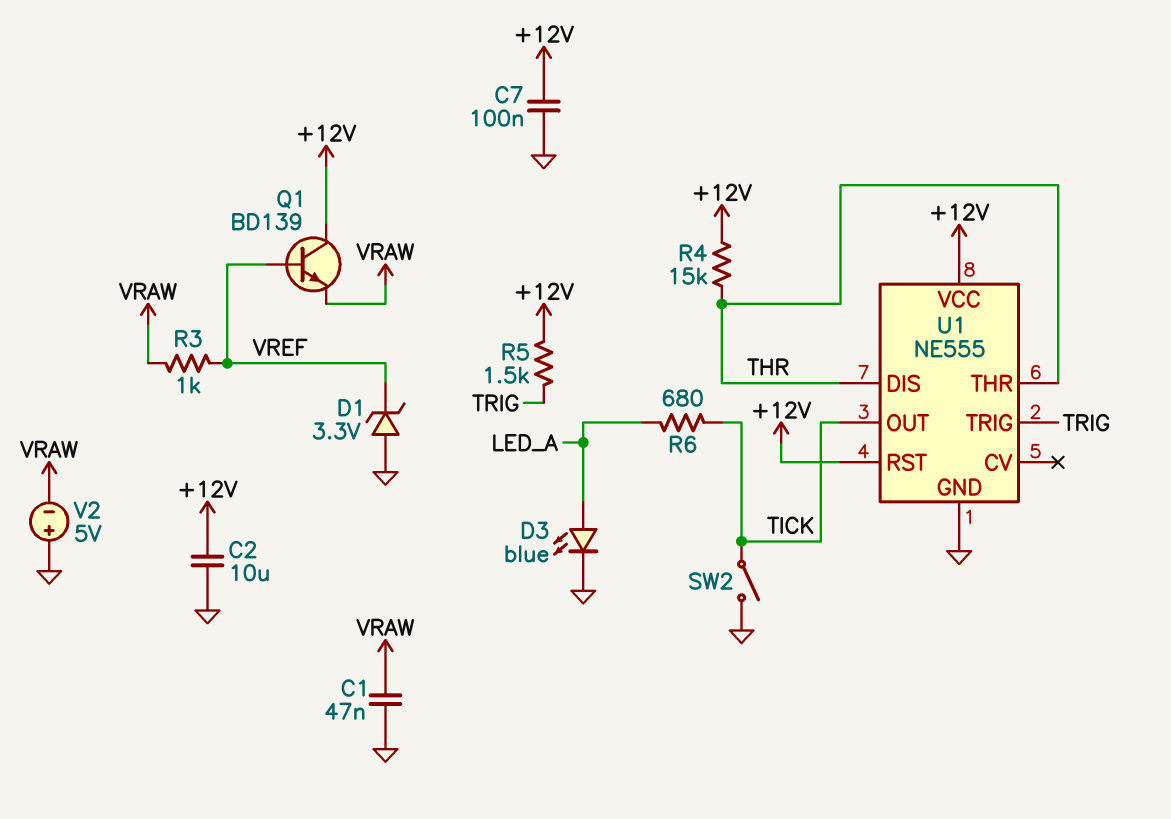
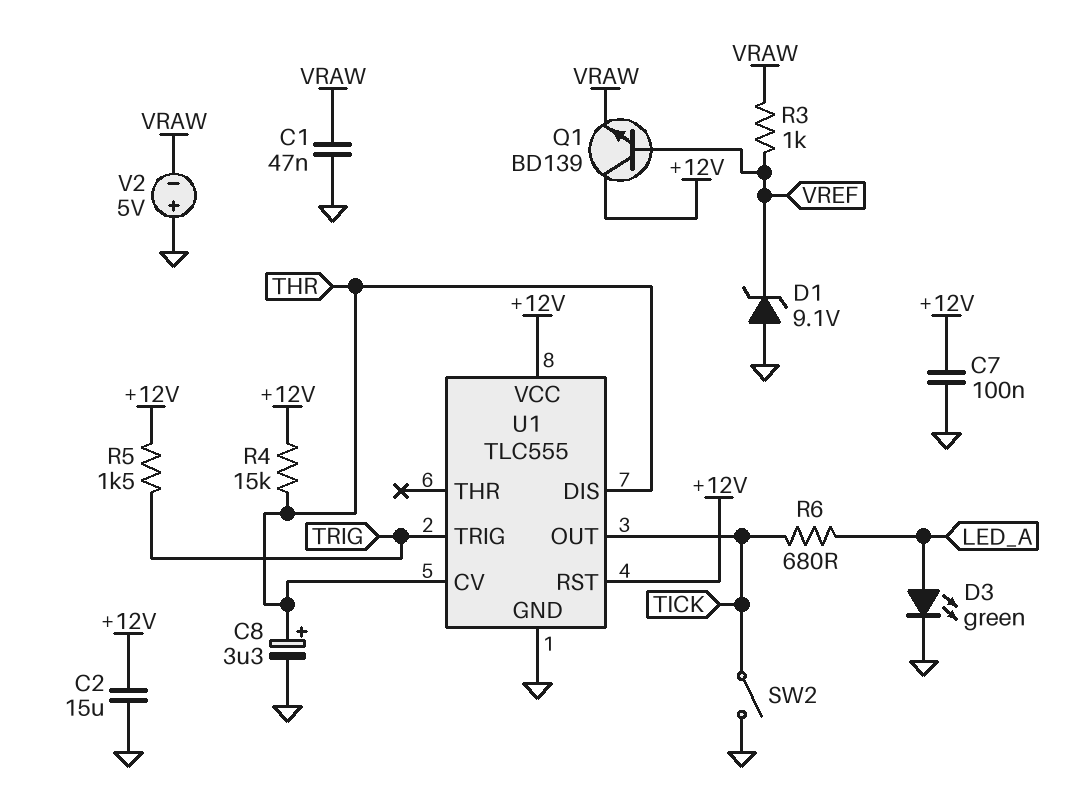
C2: 10uF (+12V, GND) -> 15uF (+12V, GND)
C8: none -> 3.3uF (plus THR, minus GND)
D1: zener 3.3V (A GND, K VREF) -> zener 9.1V (A GND, K VREF)
D3: LED blue (A LED_A, K GND) -> LED green (A LED_A, K GND)
U1: NE555 -> TLC555
U1 pin CV: none -> THR
U1 pin THR: THR -> none

